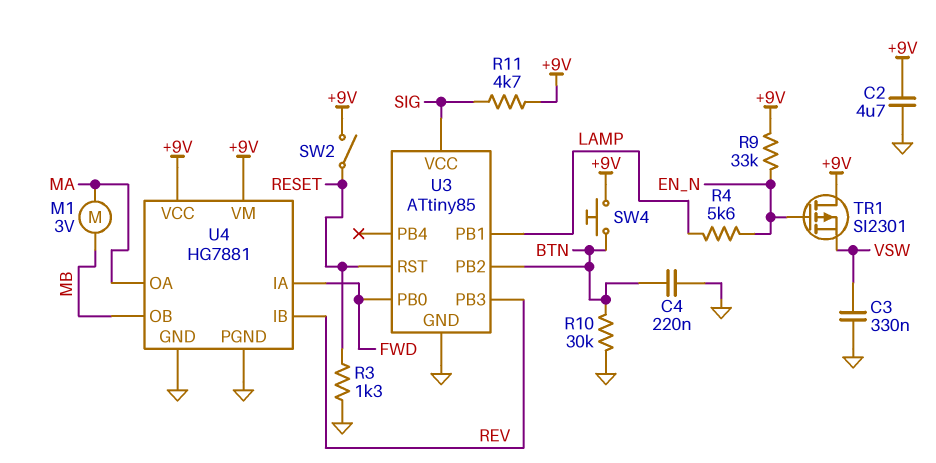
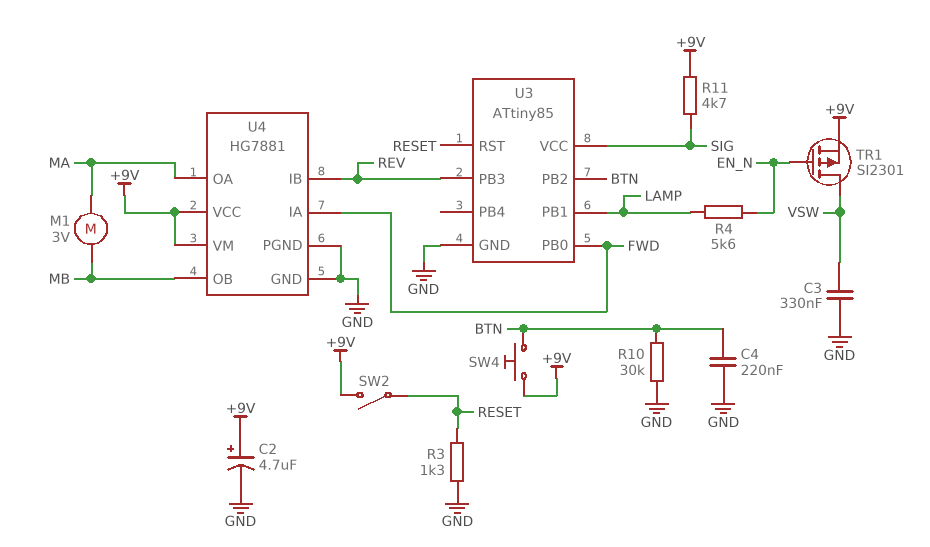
C2: 4.7uF (+9V, GND) -> 4.7uF (plus +9V, minus GND)
R9: 33k (+9V, EN_N) -> none
TR1: PMOS SI2301 (G EN_N, D +9V, S VSW) -> PMOS SI2301 (G EN_N, D VSW, S +9V)

